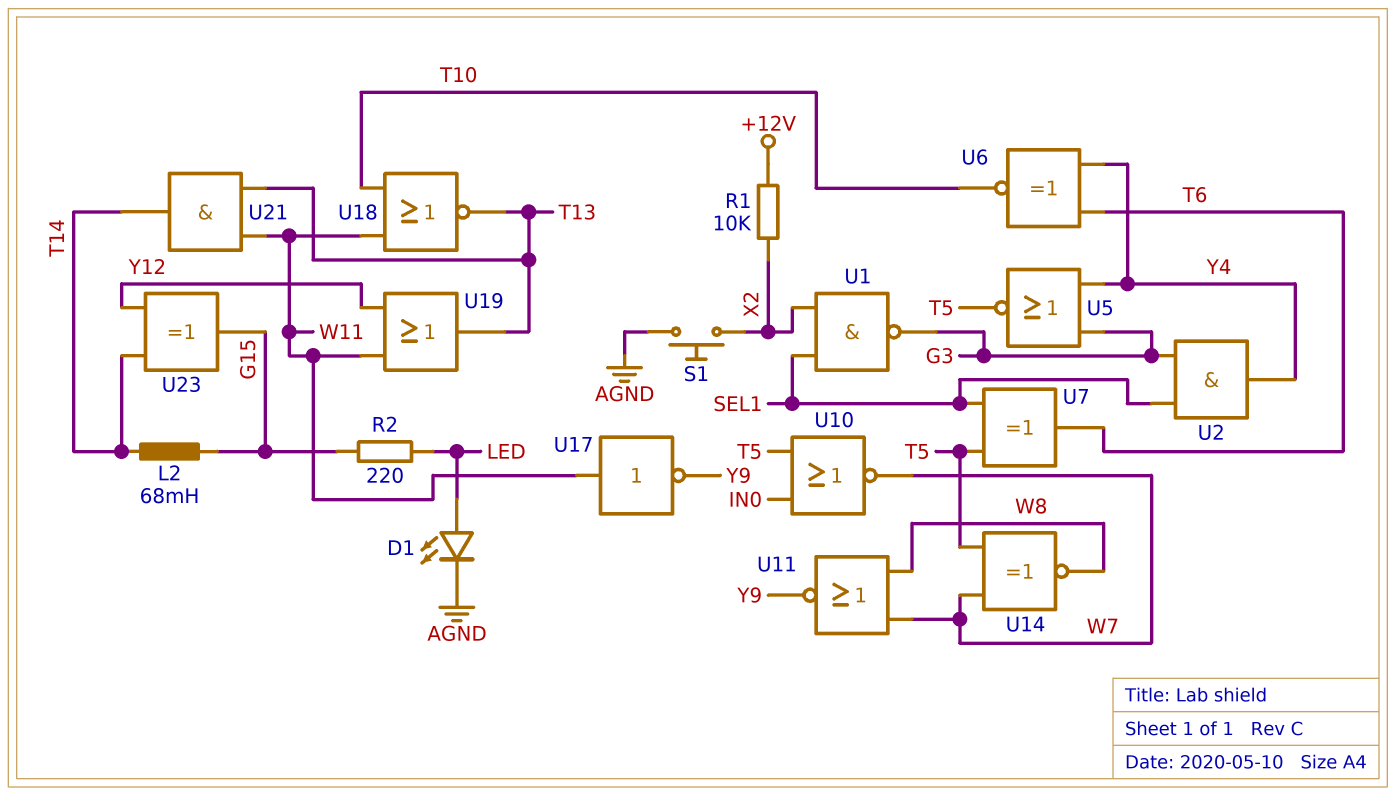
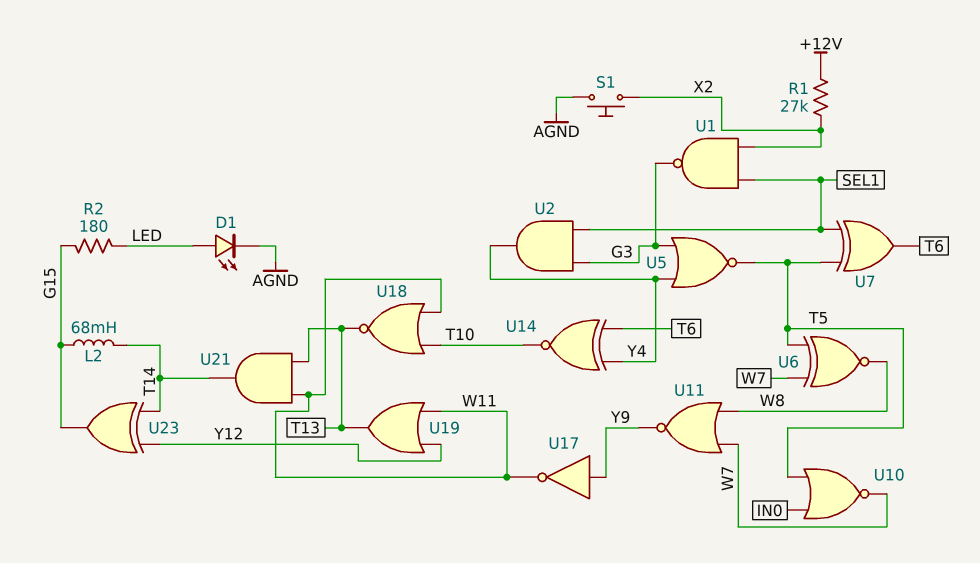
R1: 10k (+12V, X2) -> 27k (+12V, X2)
R2: 220 (G15, LED) -> 180 (G15, LED)
U6: XNOR (in T6, in Y4, out T10) -> XNOR (in T5, in W7, out W8)
U14: XNOR (in T5, in W7, out W8) -> XNOR (in T6, in Y4, out T10)
U17: NOT (in W11, out Y9) -> NOT (in Y9, out W11)

